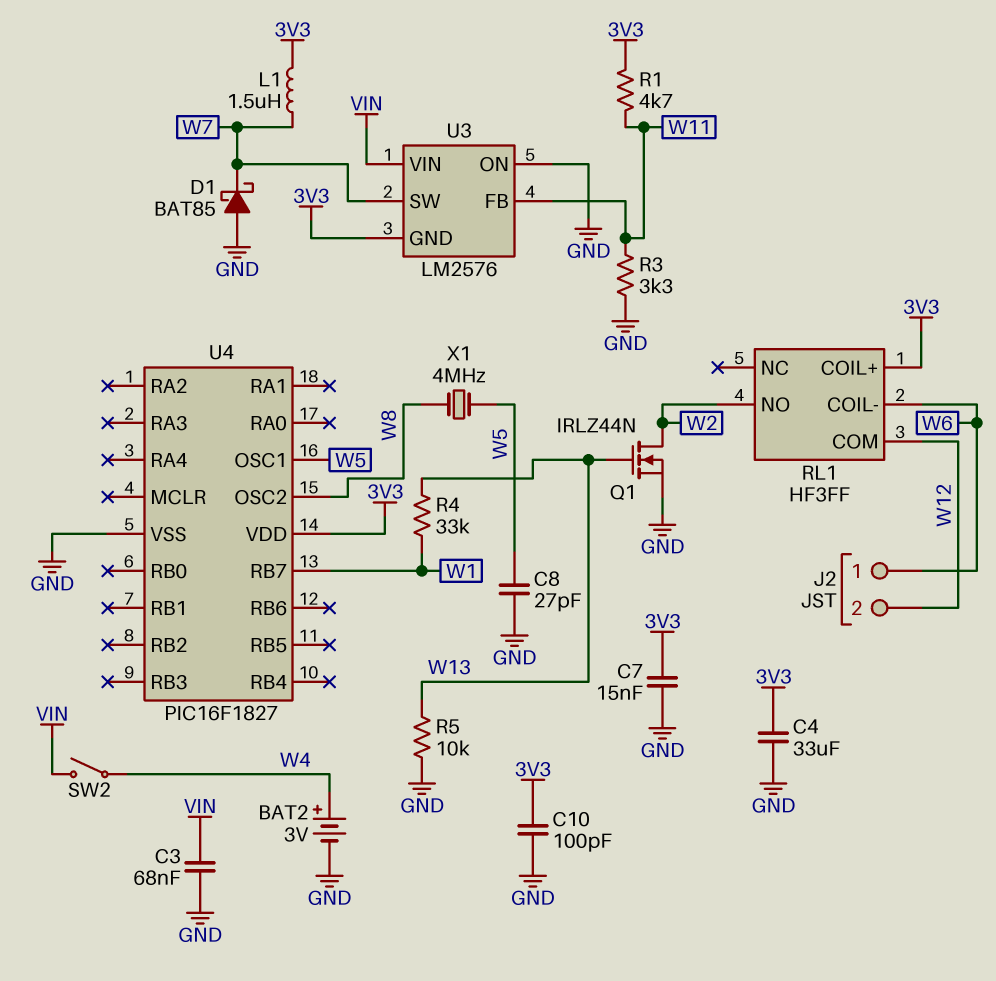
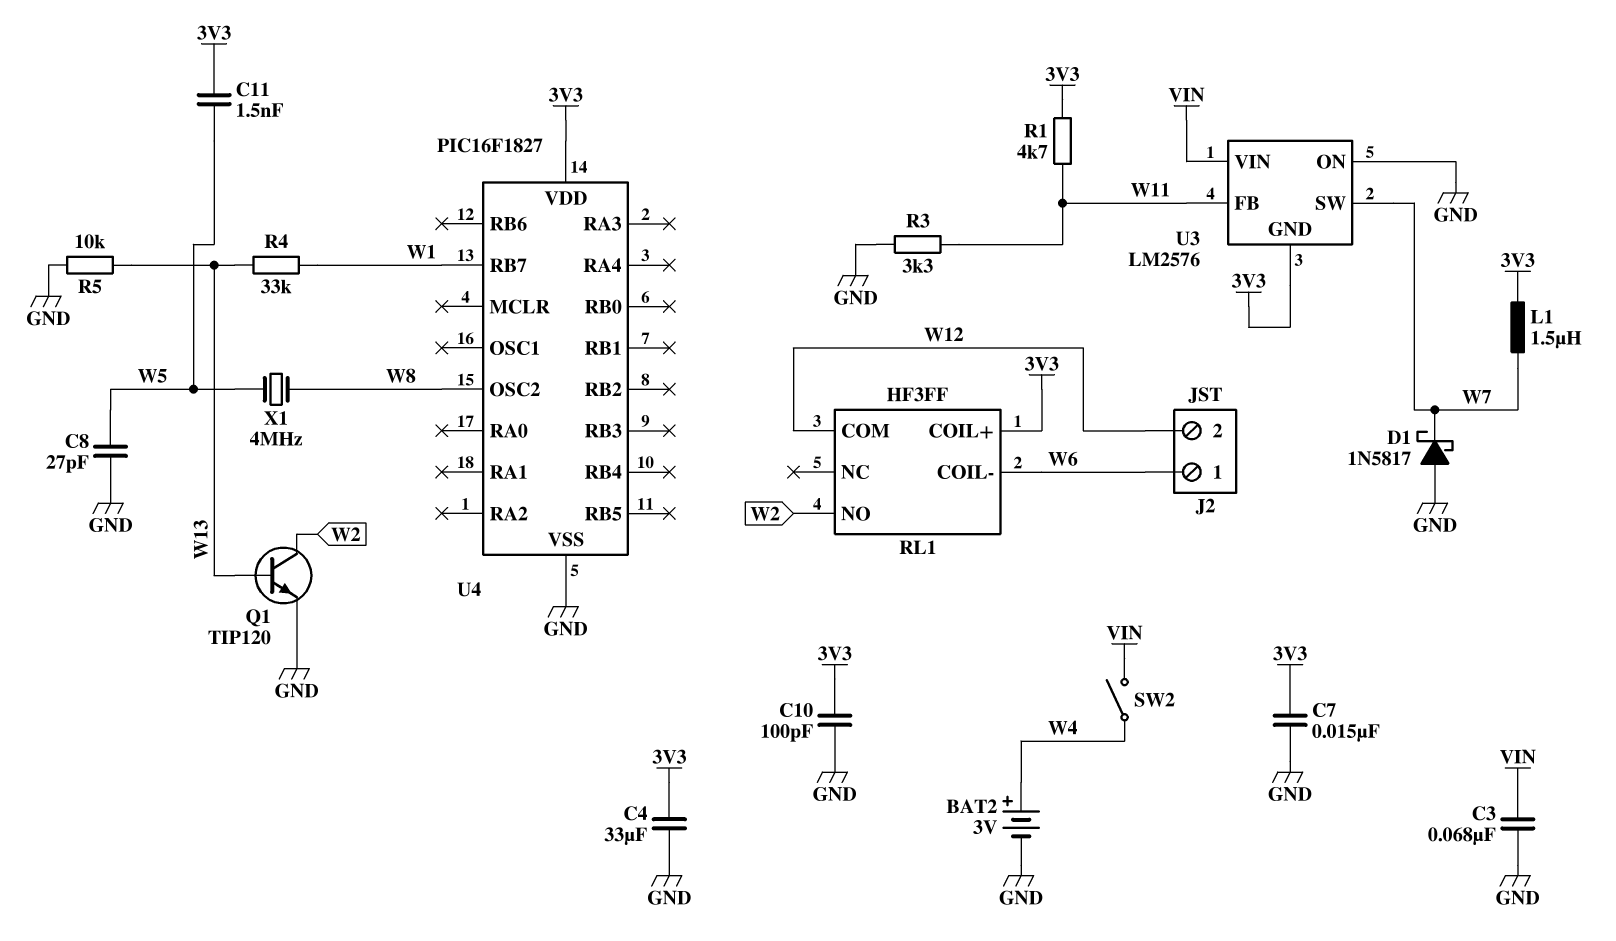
C11: none -> 1.5nF (3V3, W5)
D1: schottky BAT85 (A GND, K W7) -> schottky 1N5817 (A GND, K W7)
Q1: NMOS IRLZ44N (G W13, D W2, S GND) -> NPN TIP120 (B W13, C W2, E GND)
U4 pin OSC1: W5 -> none

